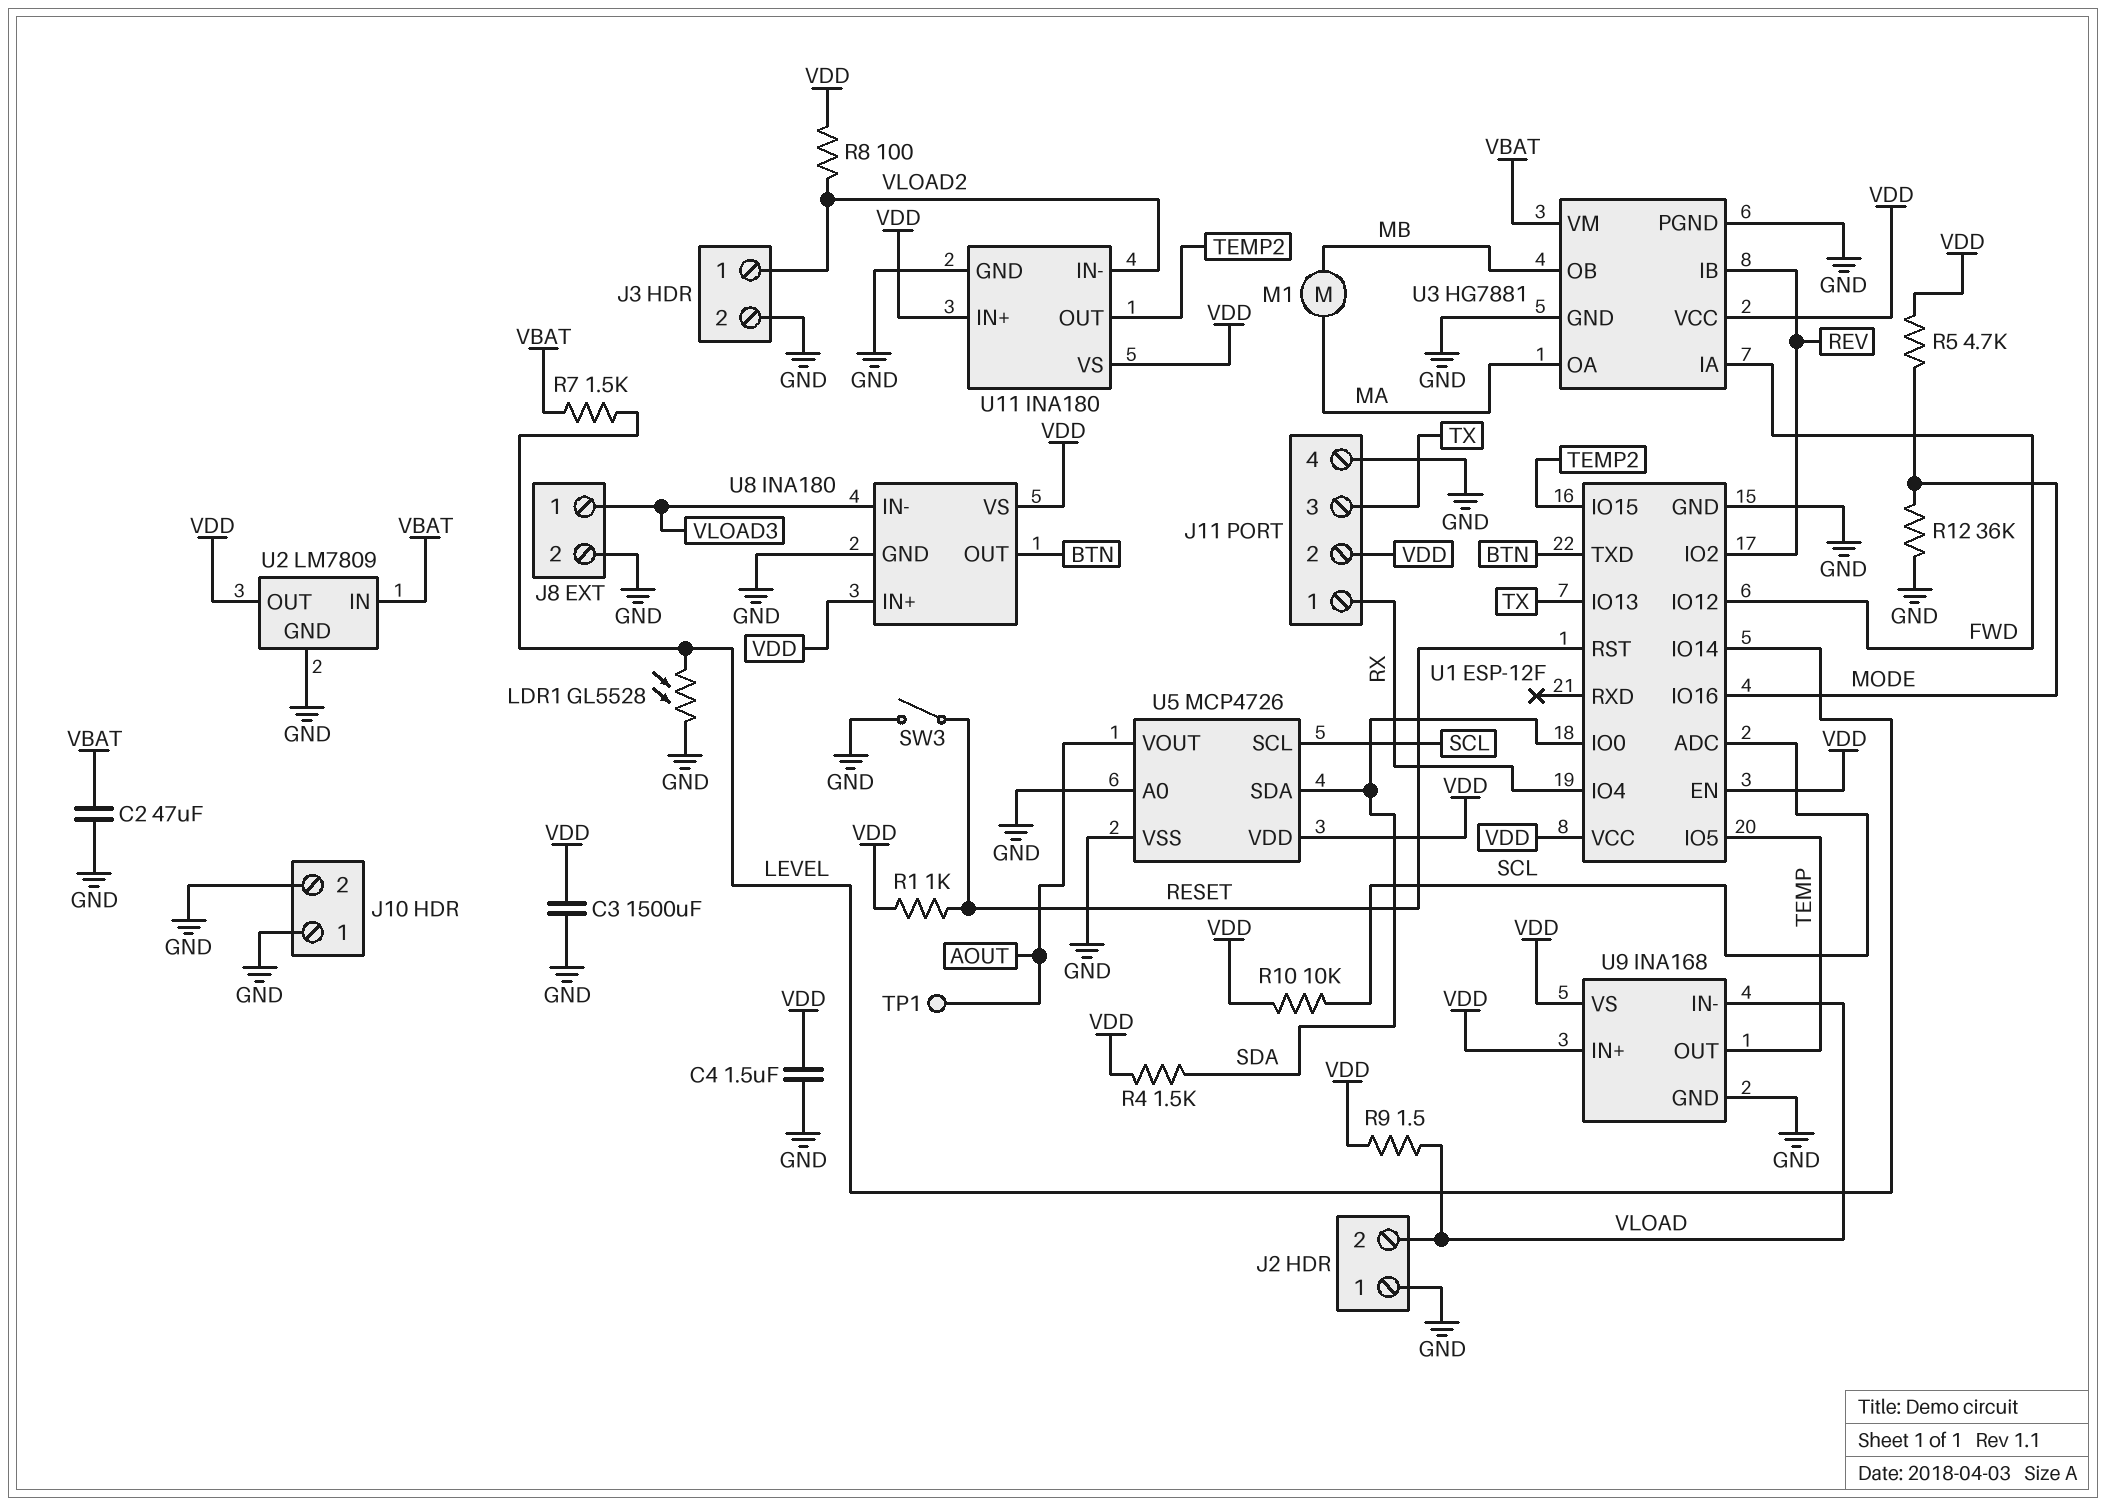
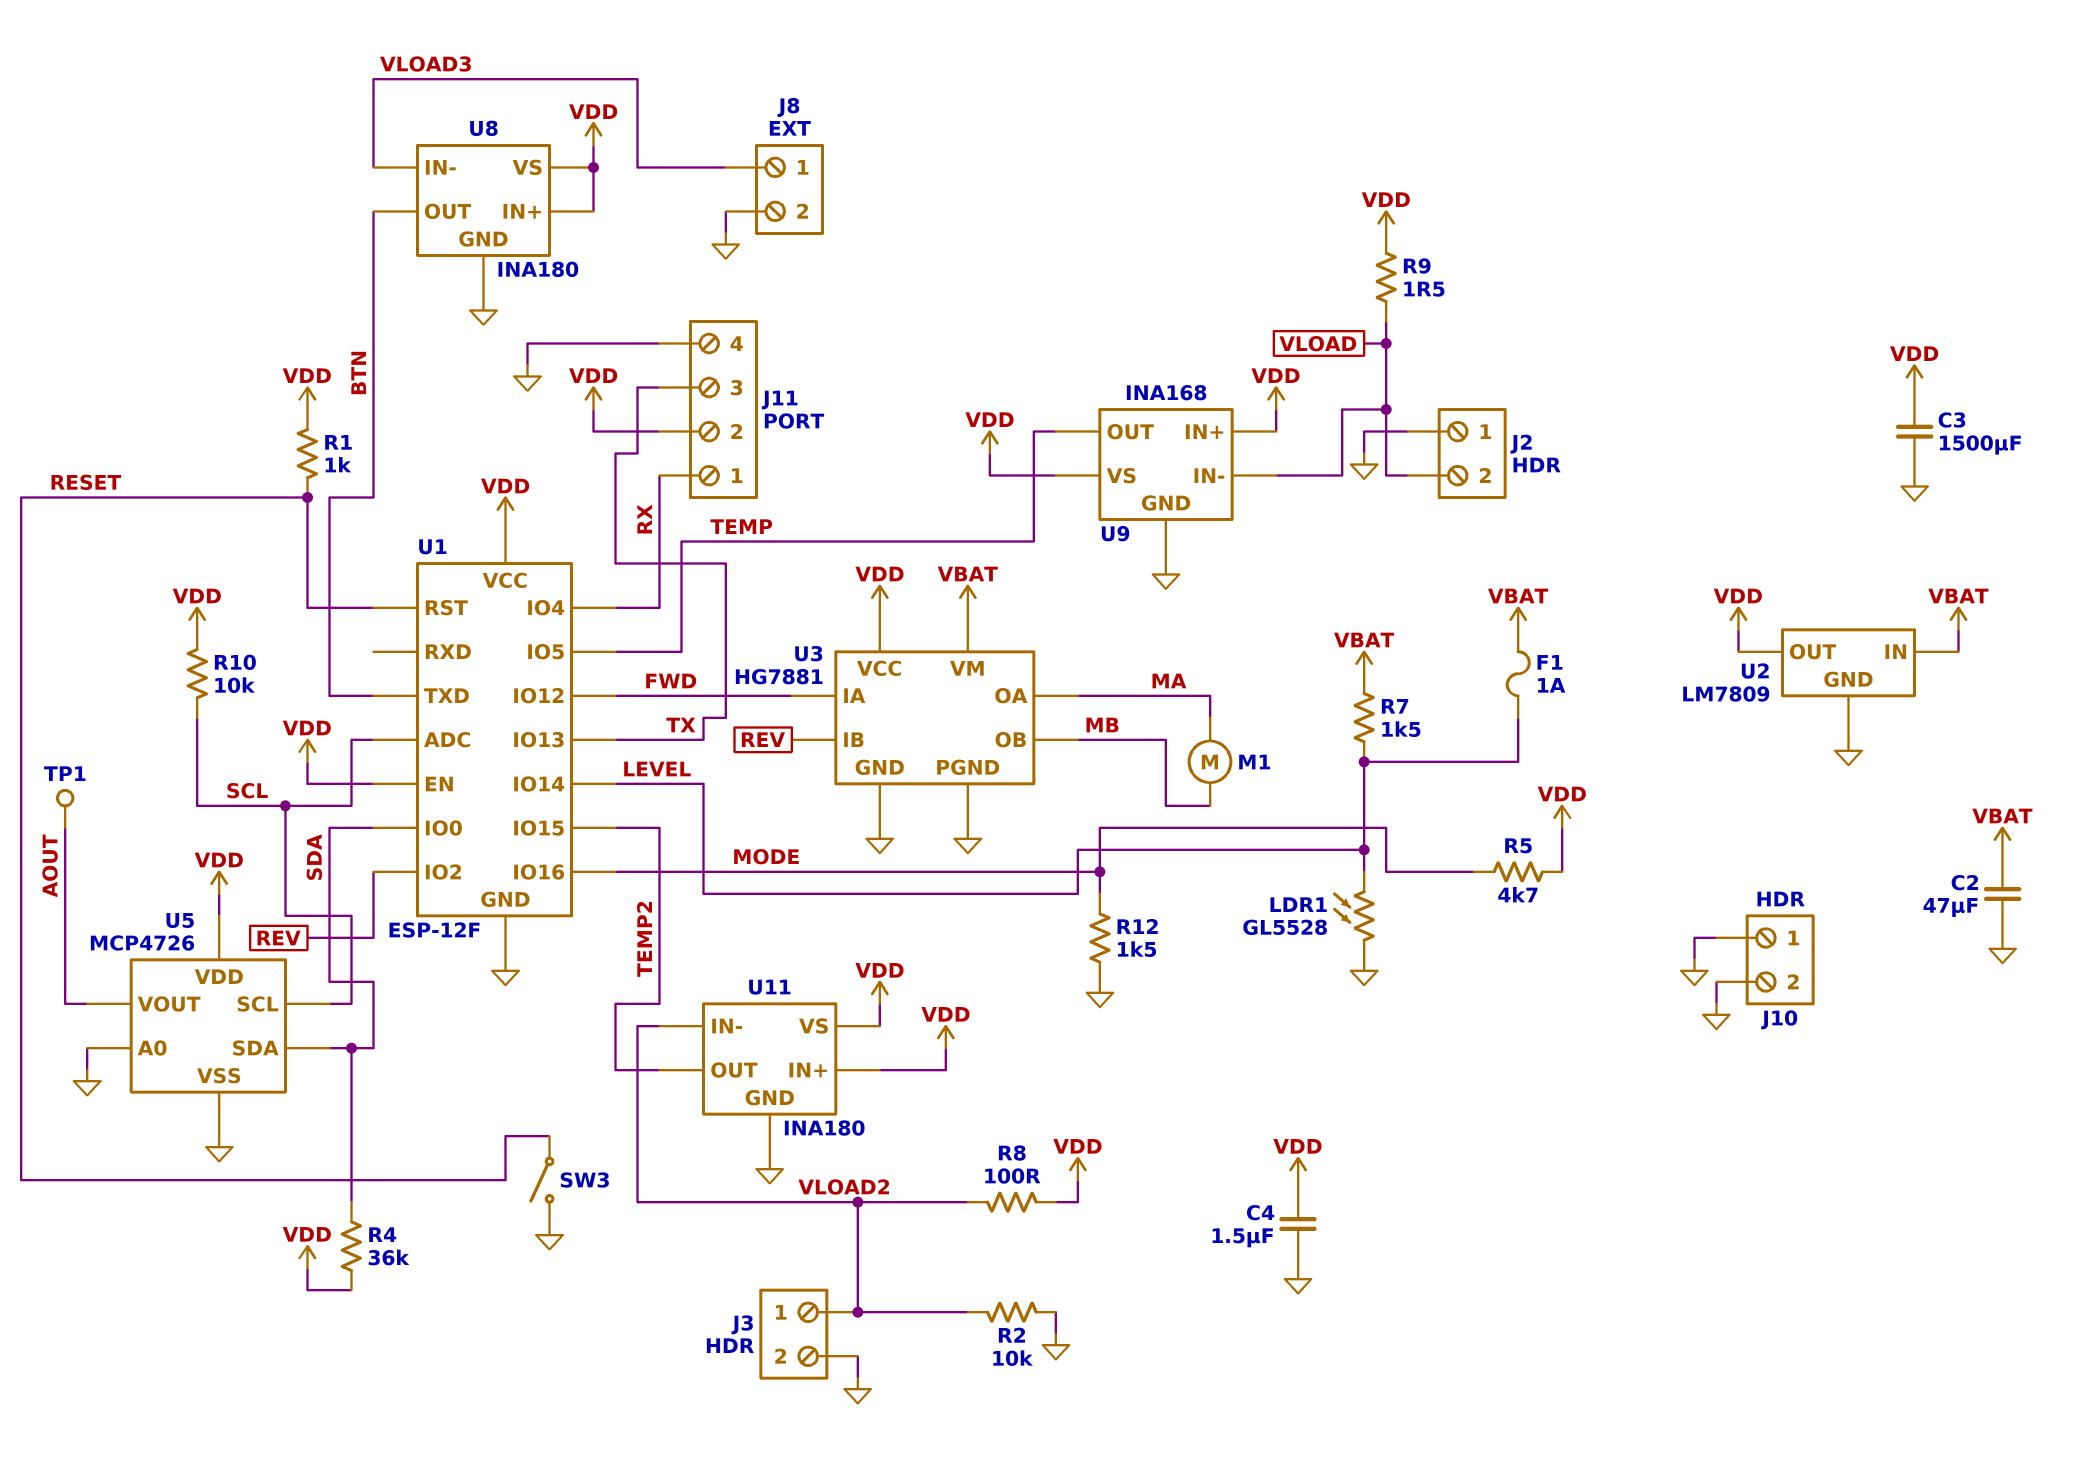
F1: none -> 1A (LEVEL, VBAT)
R2: none -> 10k (GND, VLOAD2)
R4: 1.5k (SDA, VDD) -> 36k (SDA, VDD)
R12: 36k (GND, MODE) -> 1.5k (GND, MODE)

